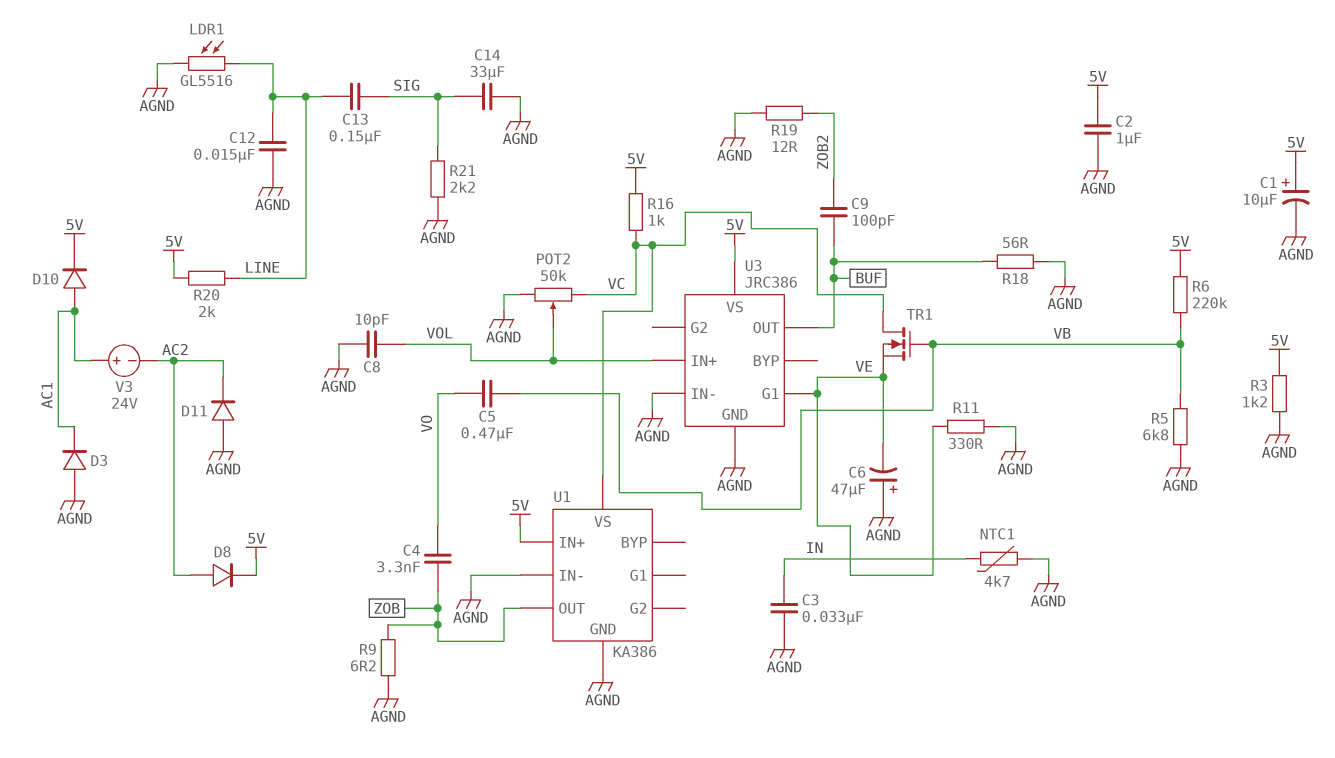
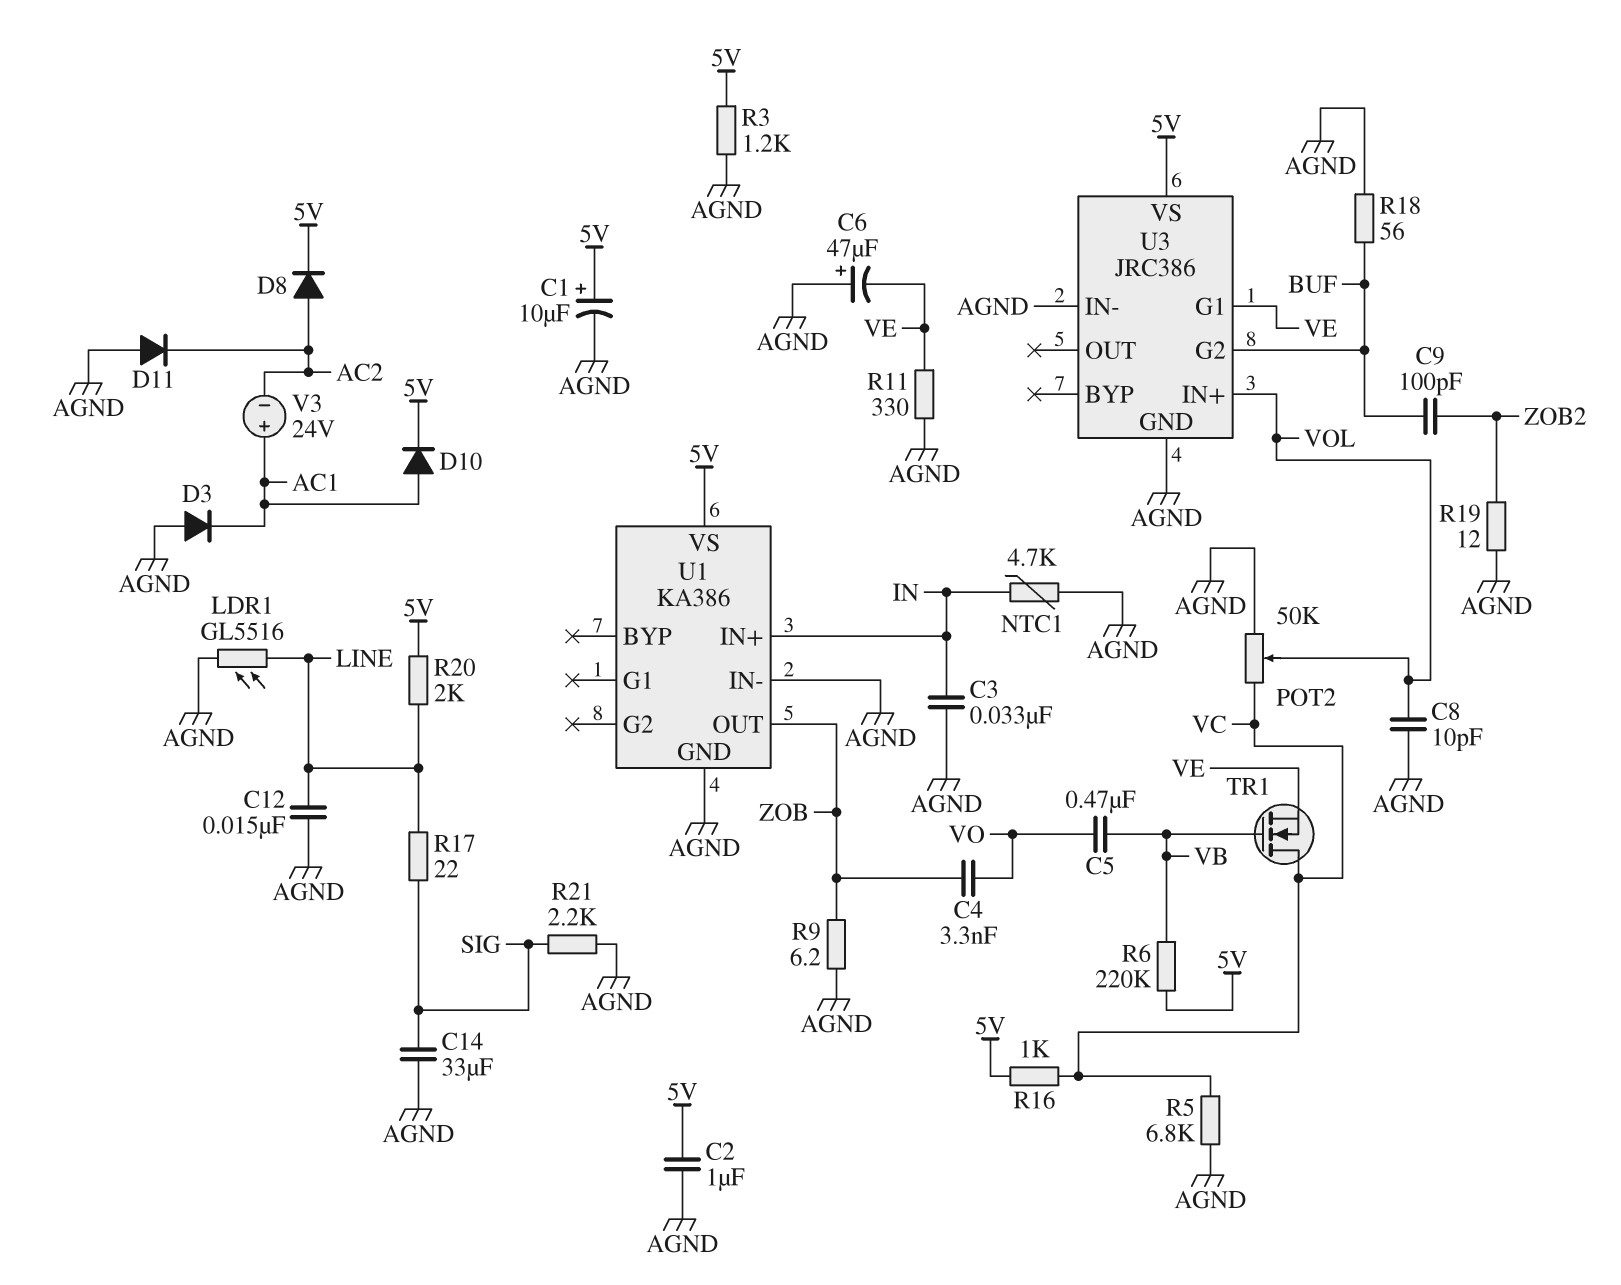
C13: 150nF (LINE, SIG) -> none
R5: 6.8k (AGND, VB) -> 6.8k (AGND, VC)
R17: none -> 22 (LINE, SIG)
U1 pin IN+: 5V -> IN
U1 pin VS: VC -> 5V
U3 pin G2: none -> BUF
U3 pin OUT: BUF -> none

